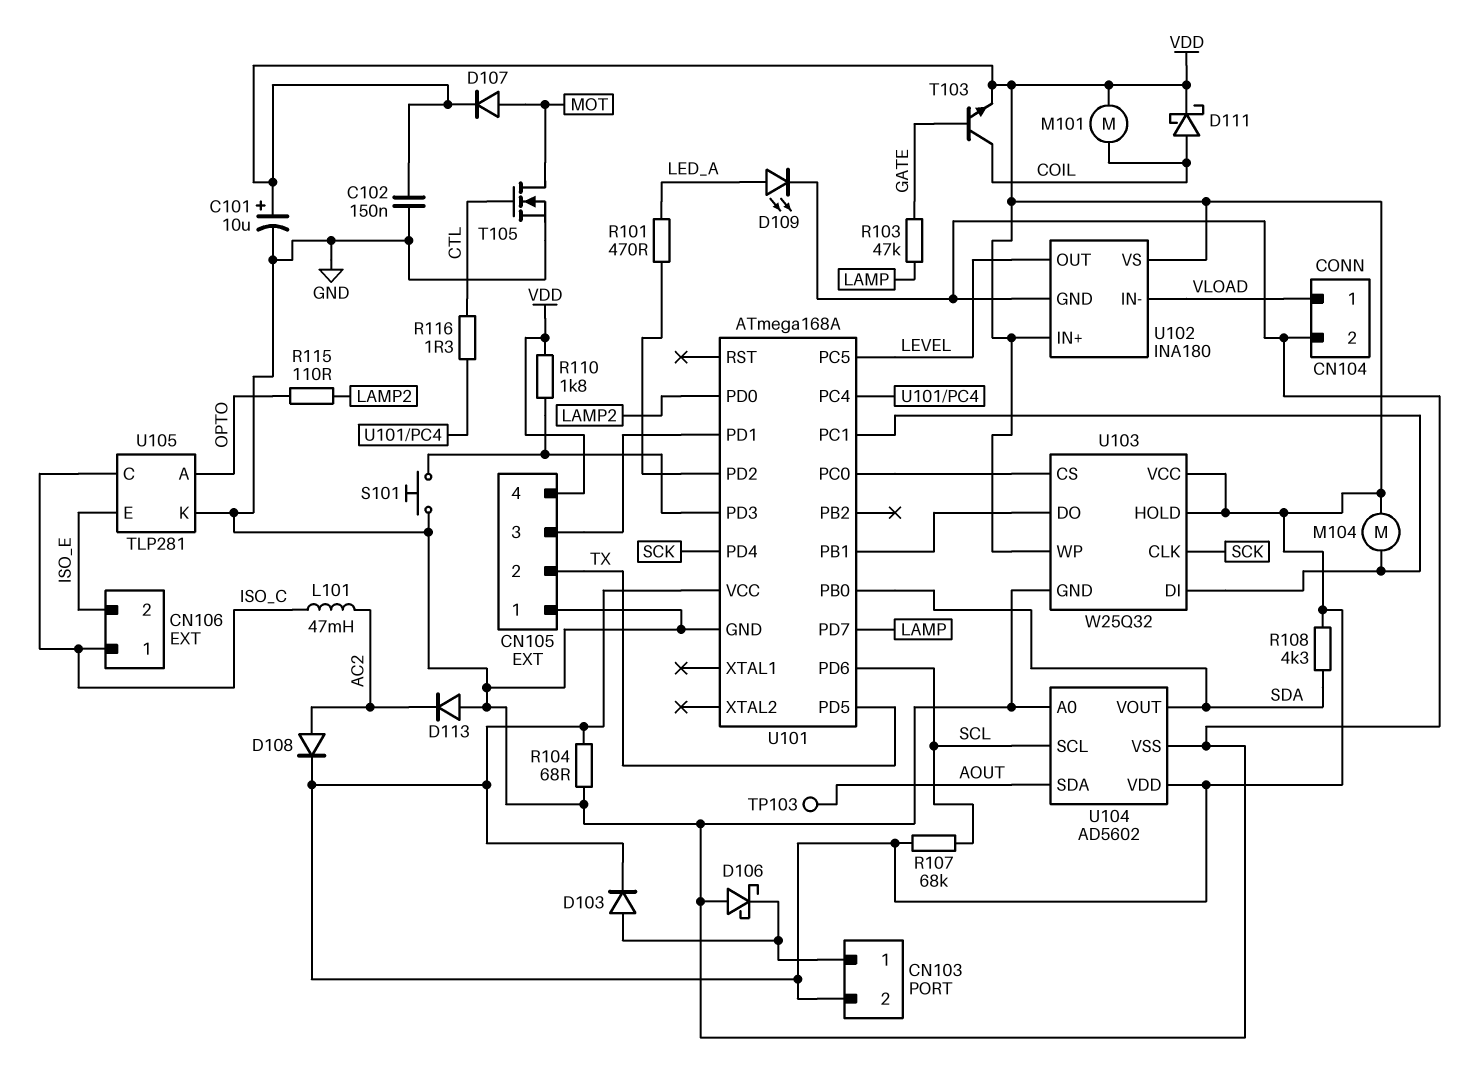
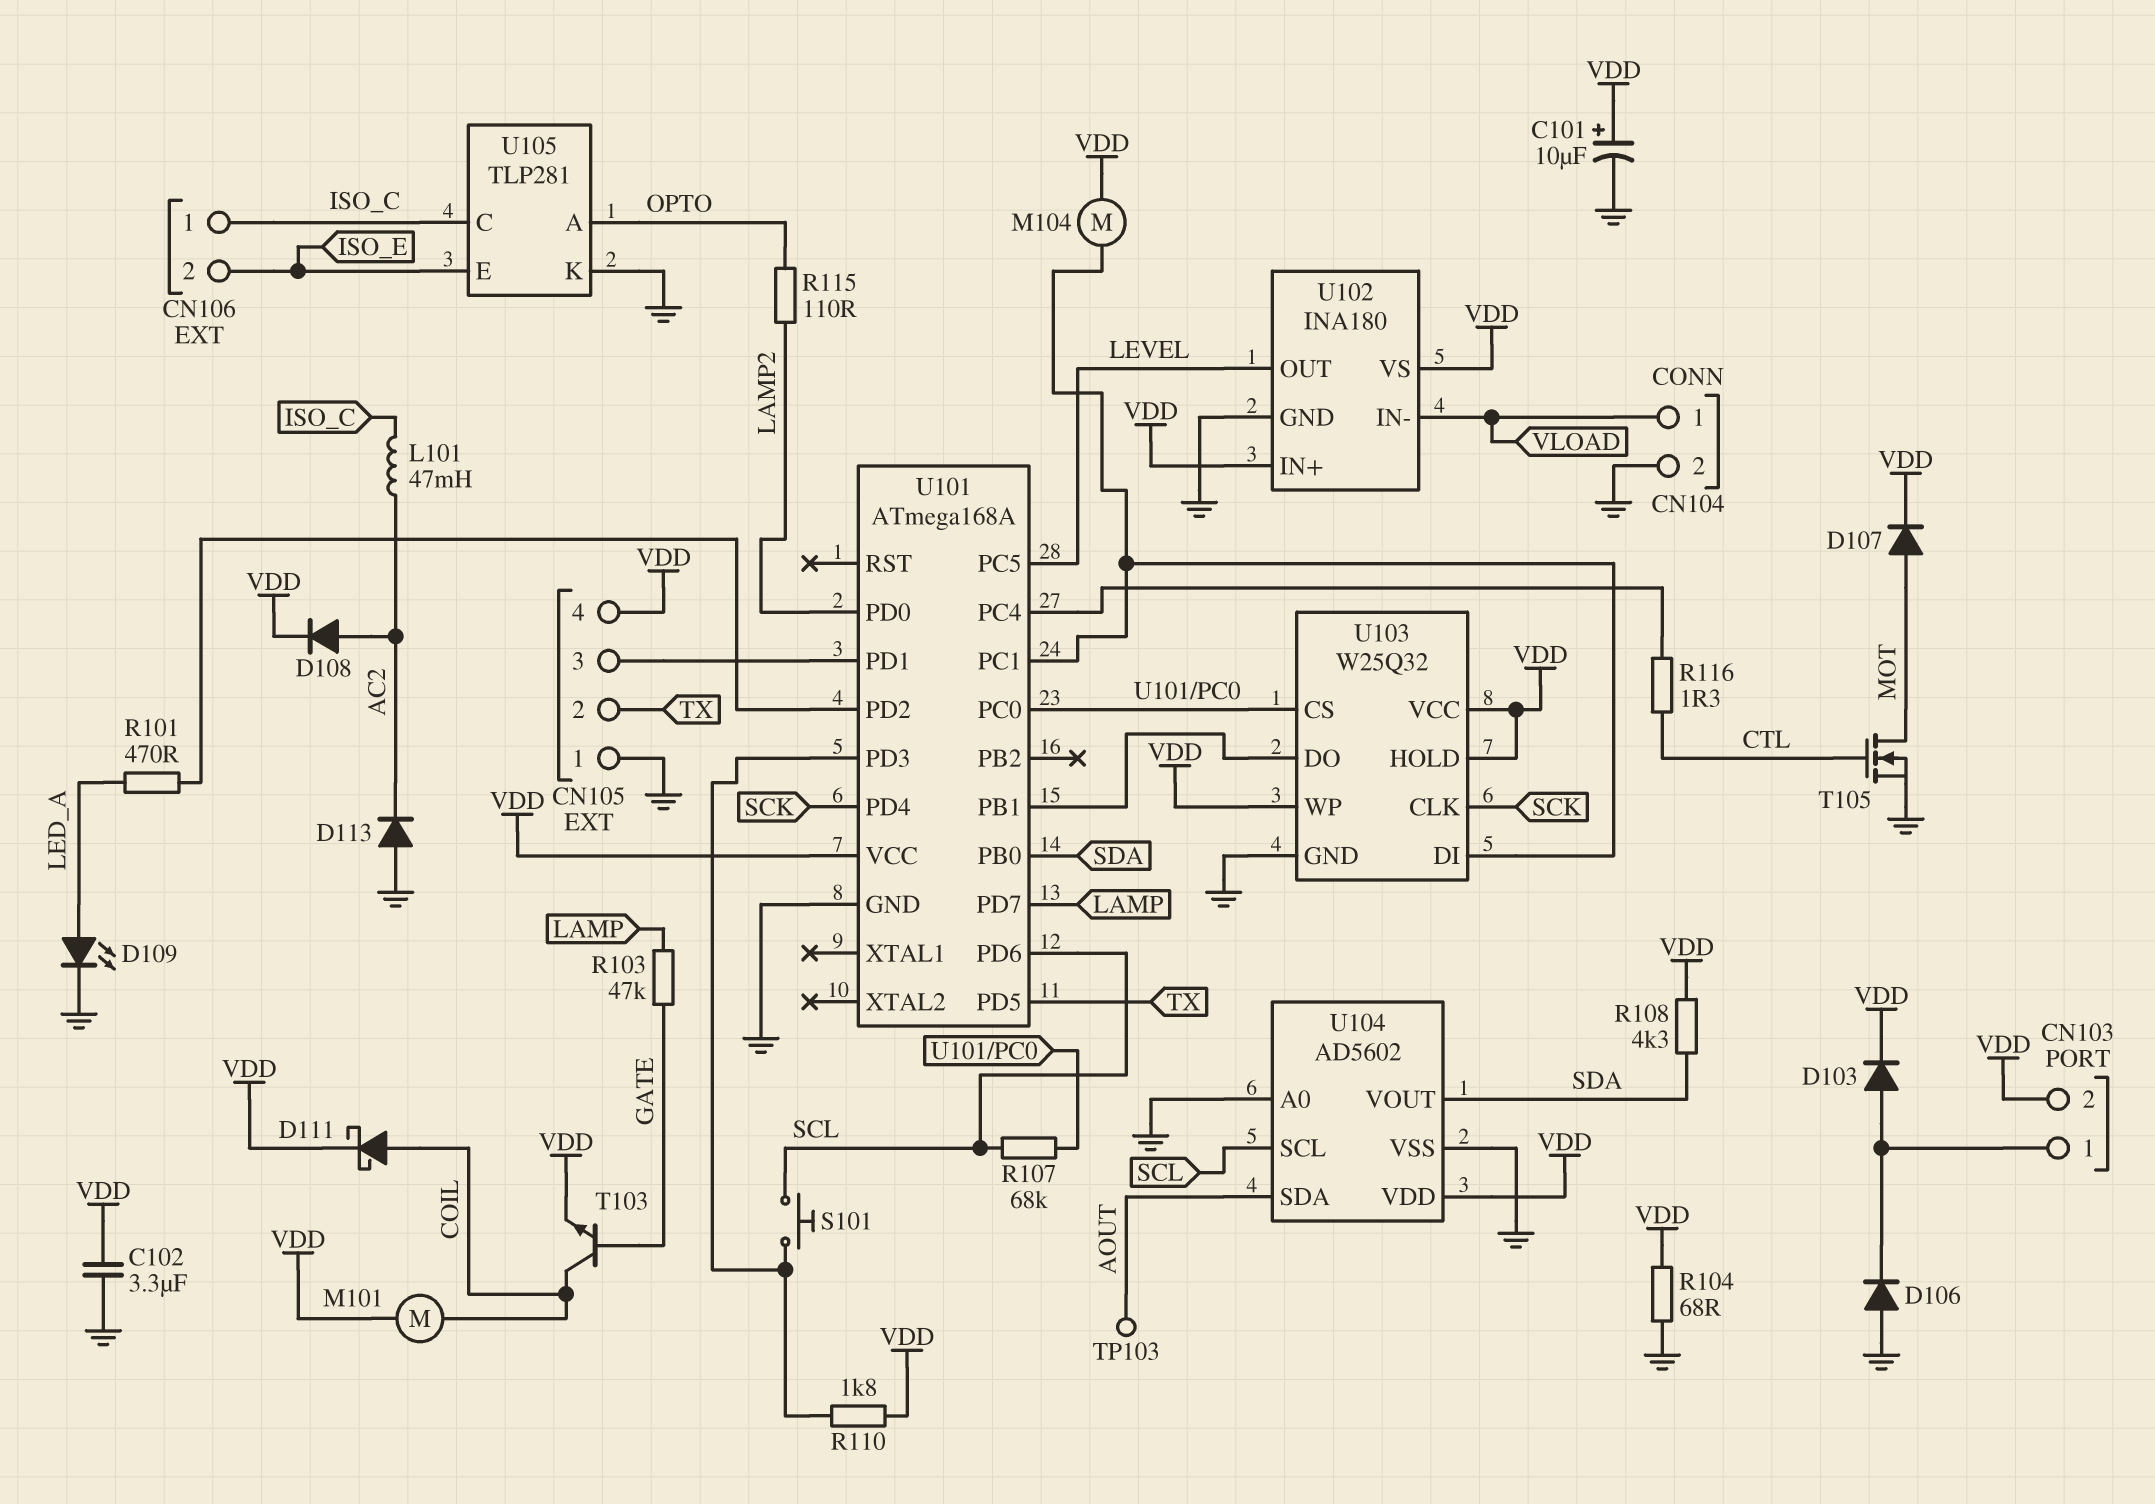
C102: 150nF (GND, VDD) -> 3.3uF (GND, VDD)
D106: schottky (A GND, K CN103/1) -> diode (A GND, K CN103/1)
R107: 68k (SCL, VDD) -> 68k (SCL, U101/PC0)
S101: button (GND, U101/PD3) -> button (SCL, U101/PD3)

